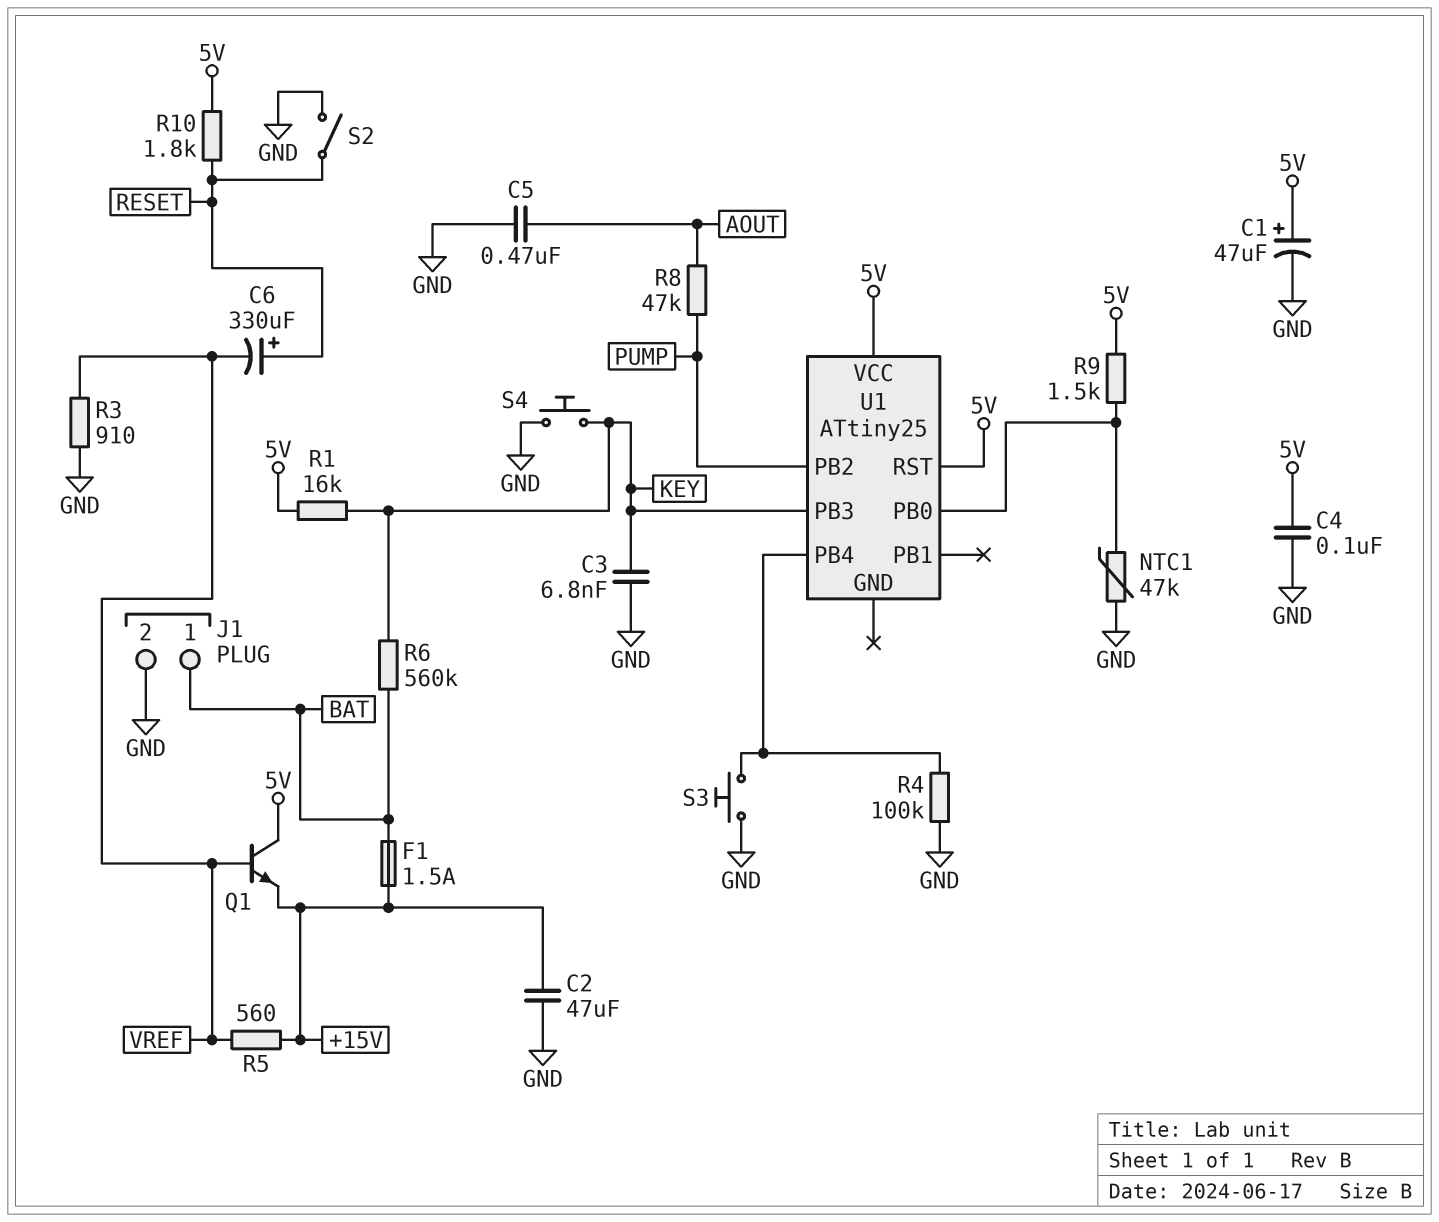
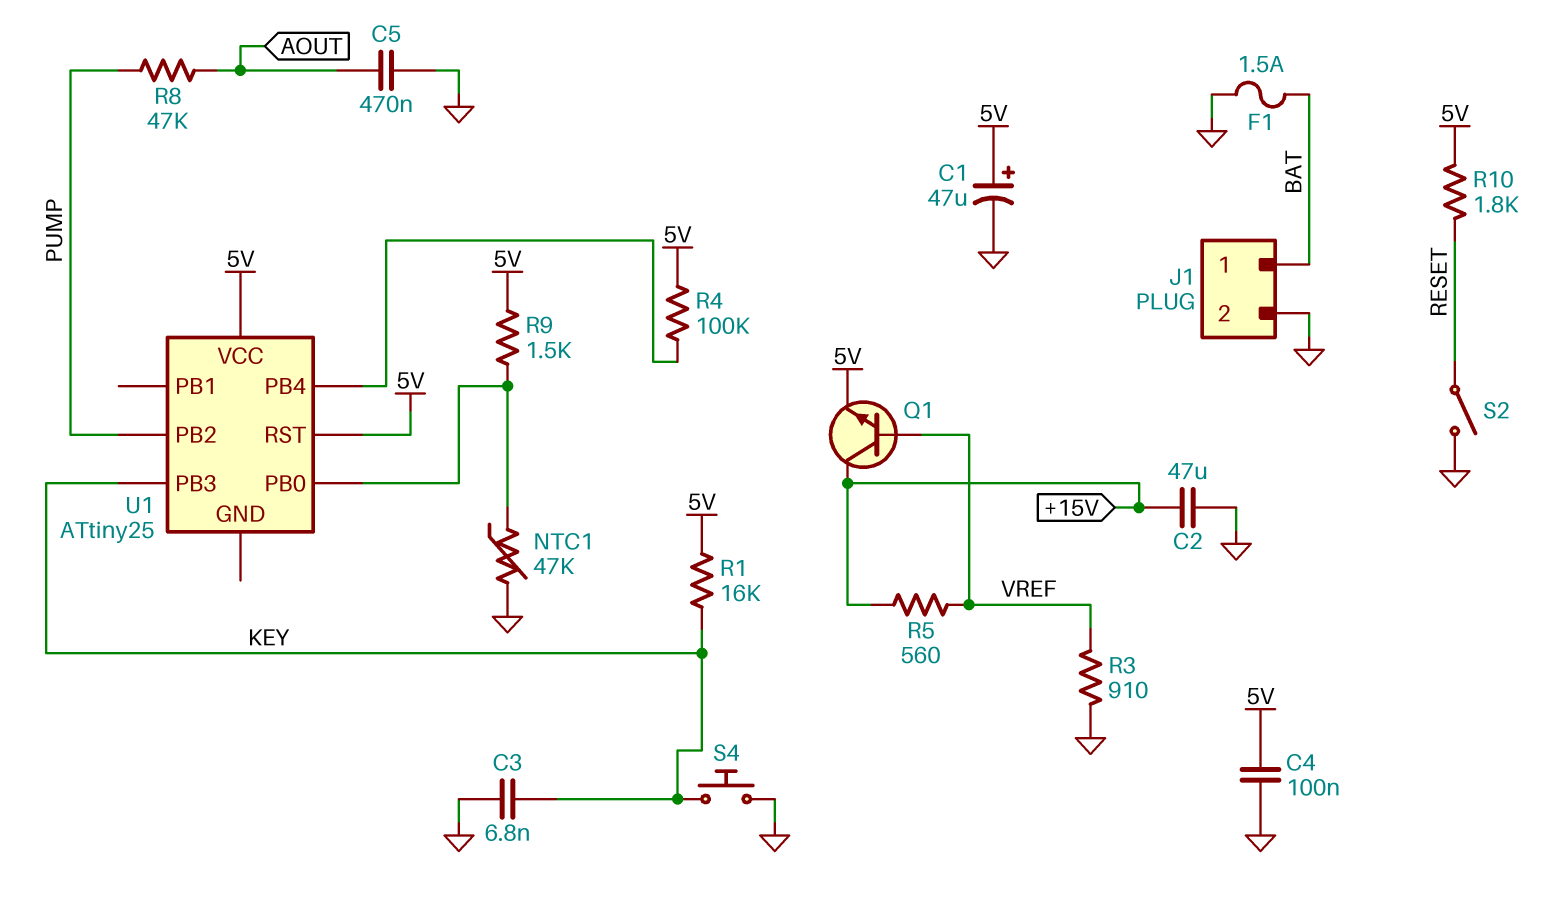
C6: 330uF (plus RESET, minus VREF) -> none
F1: 1.5A (+15V, BAT) -> 1.5A (BAT, GND)
Q1: NPN (B VREF, C 5V, E +15V) -> NPN (B VREF, C +15V, E 5V)
R4: 100k (GND, U1/PB4) -> 100k (5V, U1/PB4)
R6: 560k (BAT, KEY) -> none
S3: button (GND, U1/PB4) -> none

